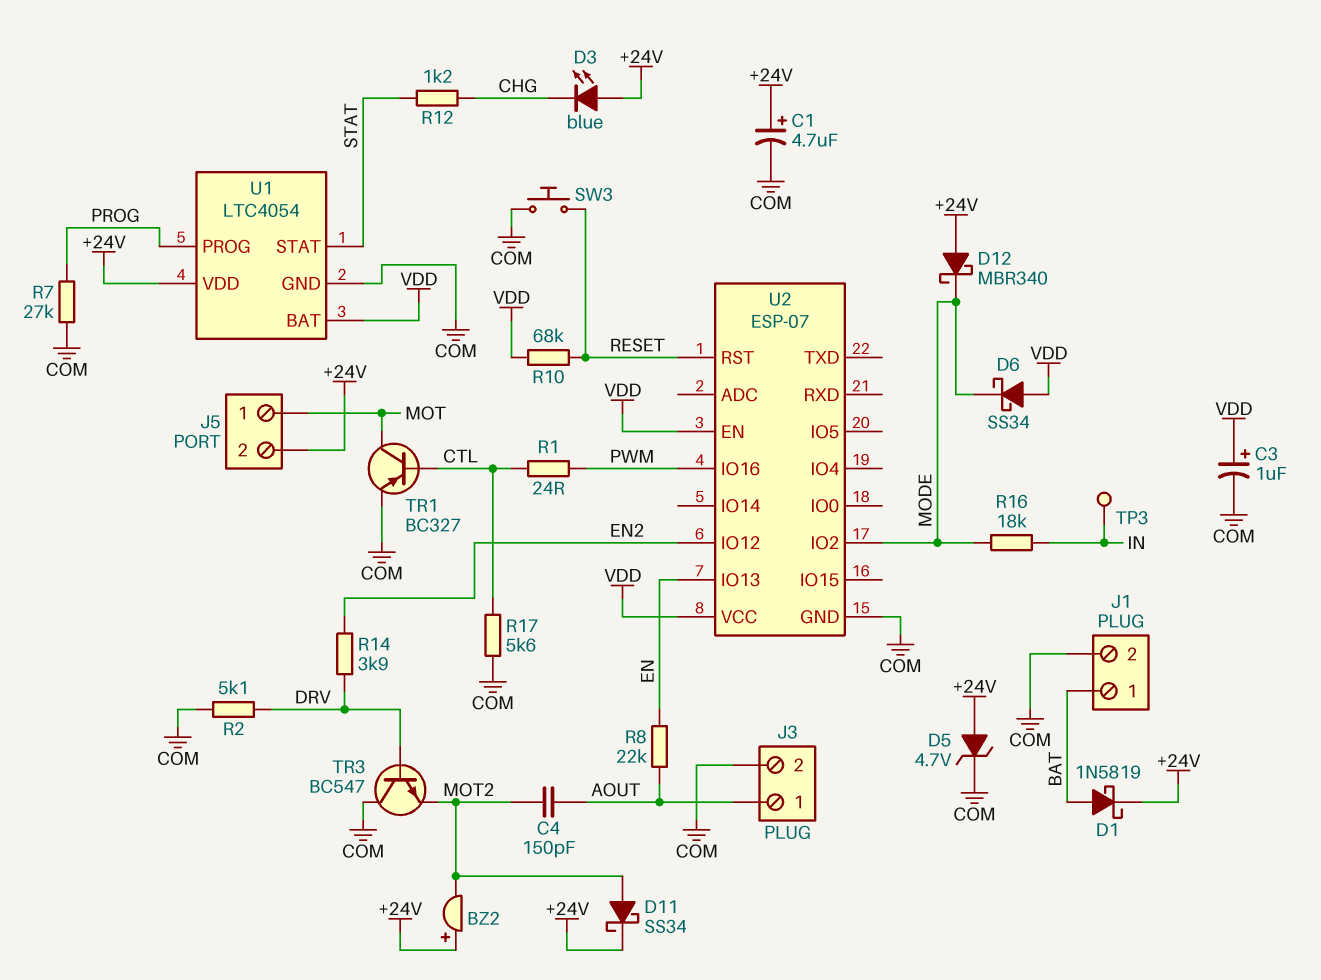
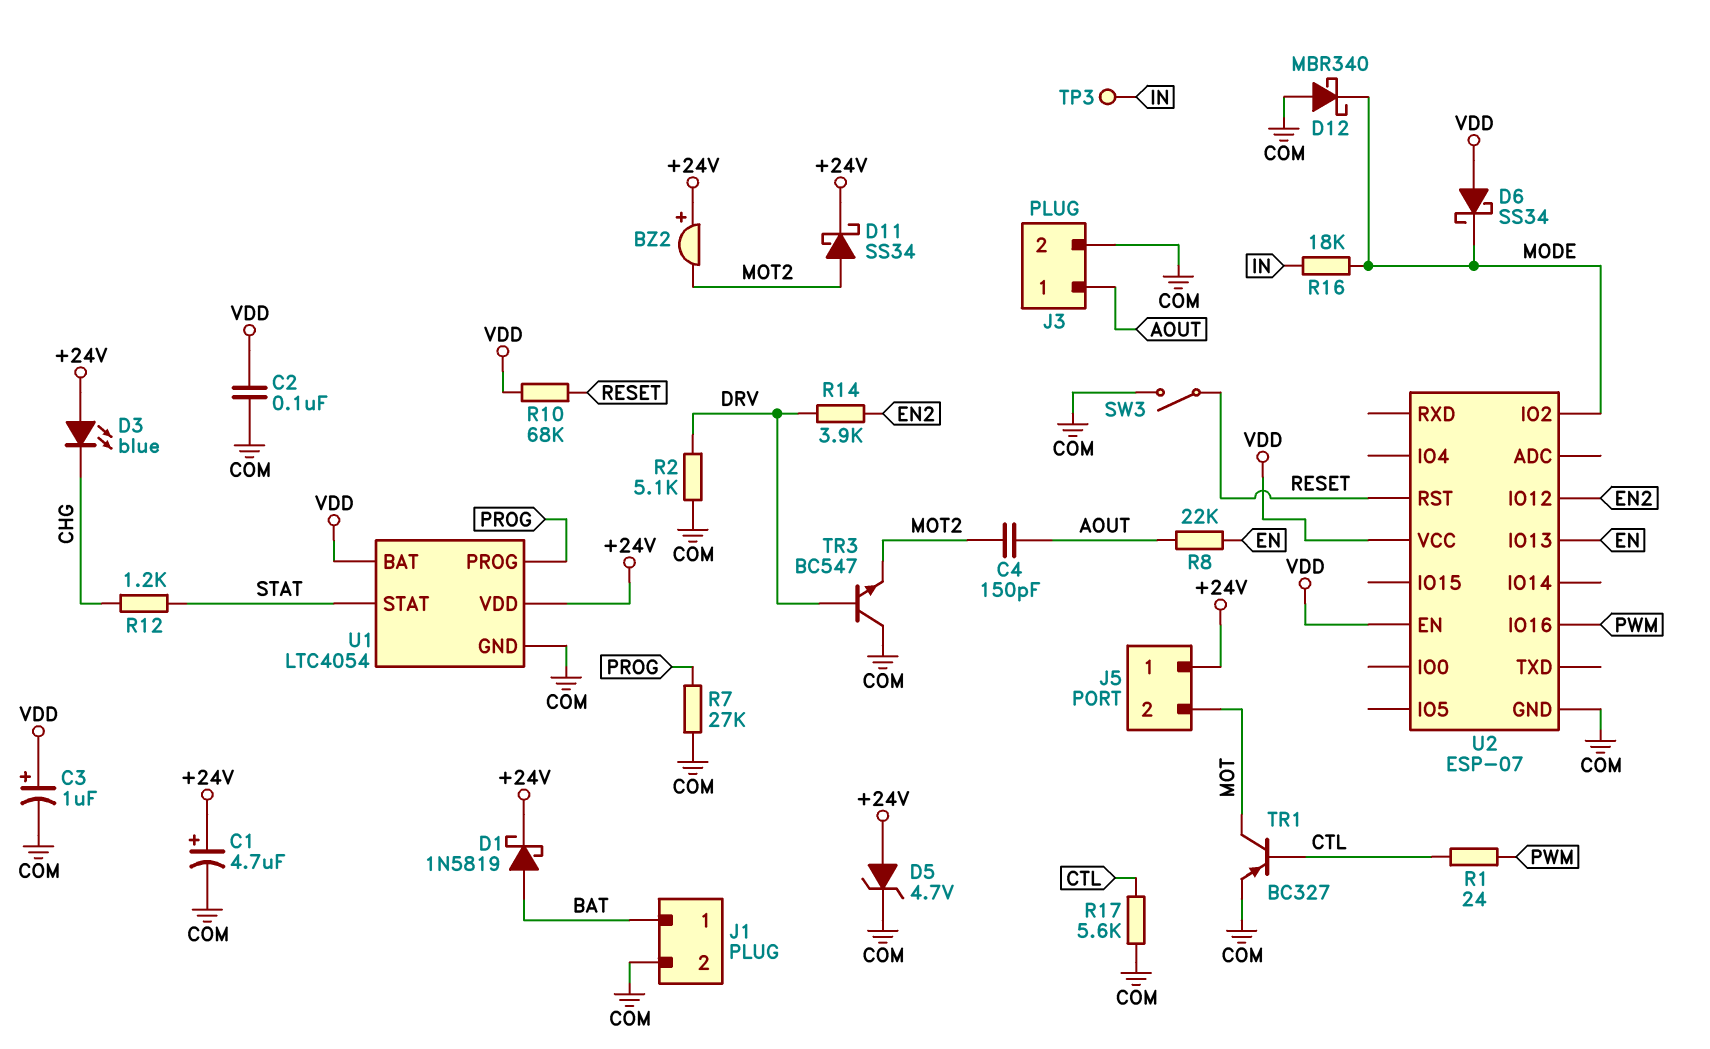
C2: none -> 100nF (COM, VDD)
D12: schottky MBR340 (A +24V, K MODE) -> schottky MBR340 (A COM, K MODE)
J5 pin 1: MOT -> +24V
J5 pin 2: +24V -> MOT
SW3: button (COM, RESET) -> switch (COM, RESET)

